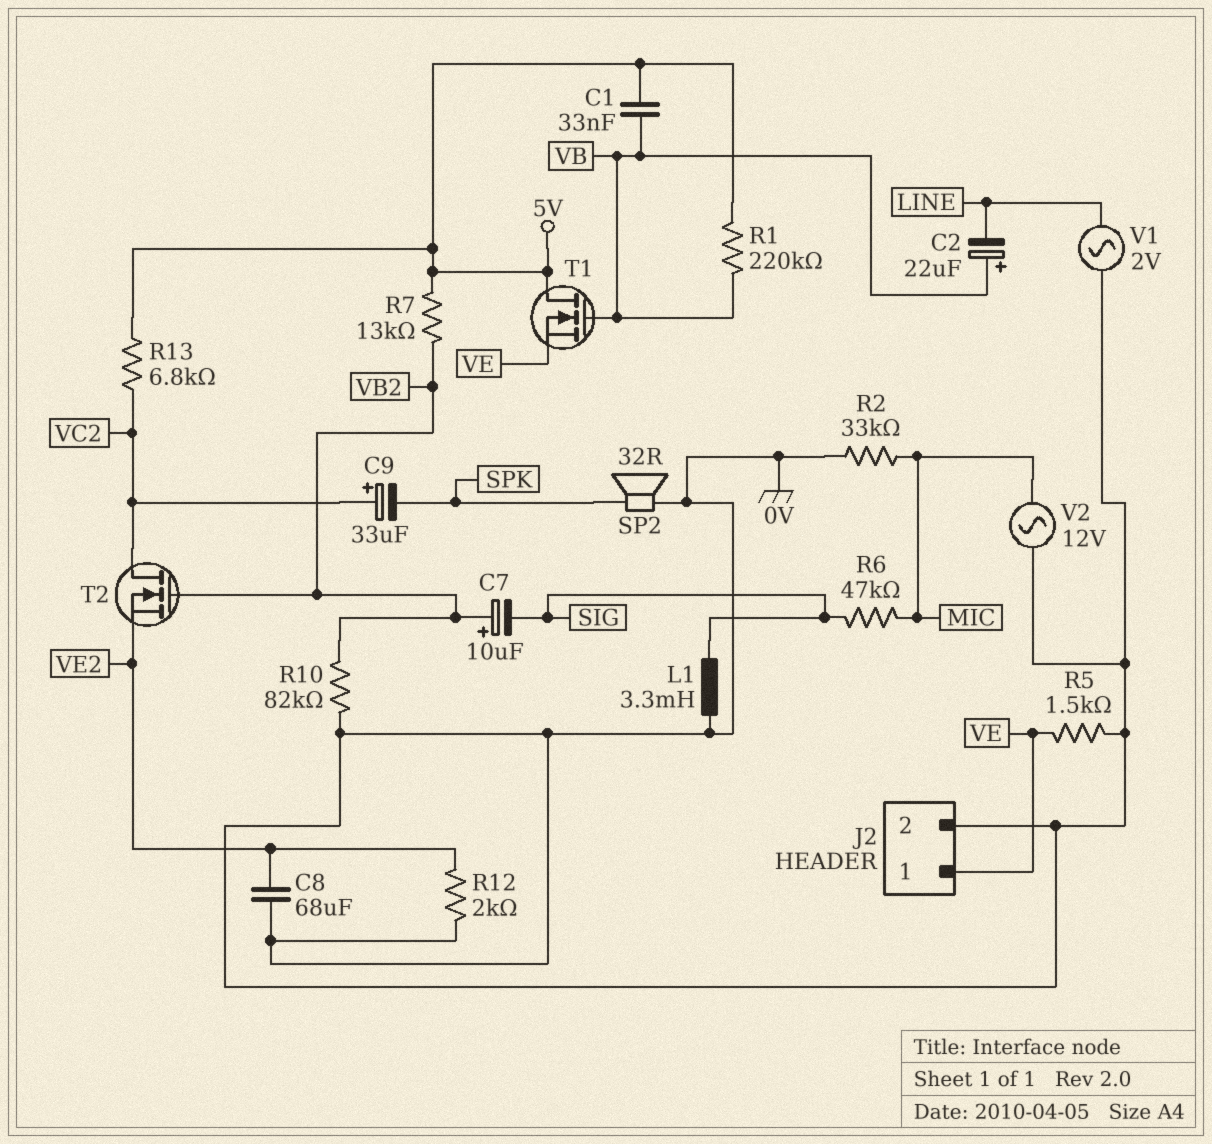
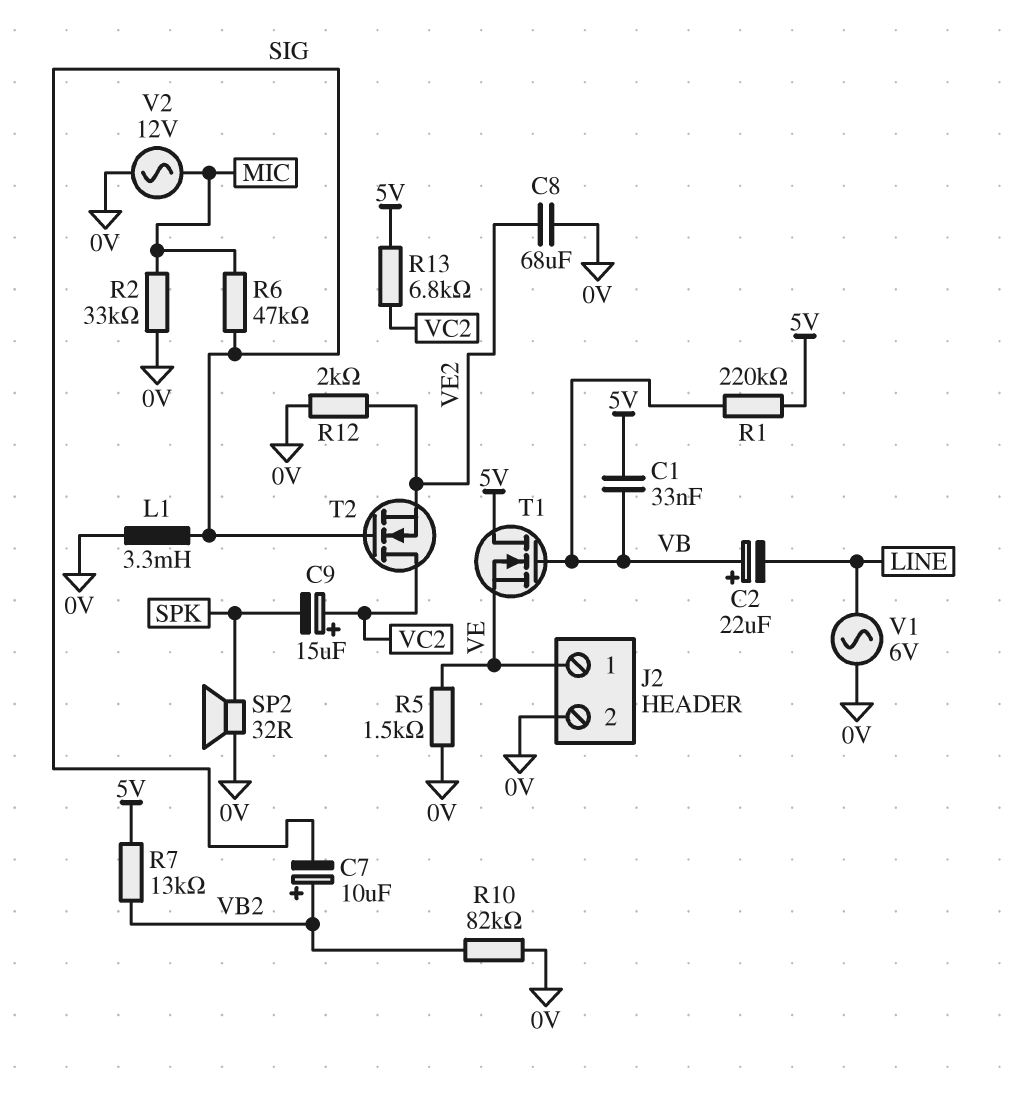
C9: 33uF (plus VC2, minus SPK) -> 15uF (plus VC2, minus SPK)
T2: NMOS (G VB2, D VC2, S VE2) -> NMOS (G SIG, D VC2, S VE2)
V1: AC 2V (0V, LINE) -> AC 6V (0V, LINE)

